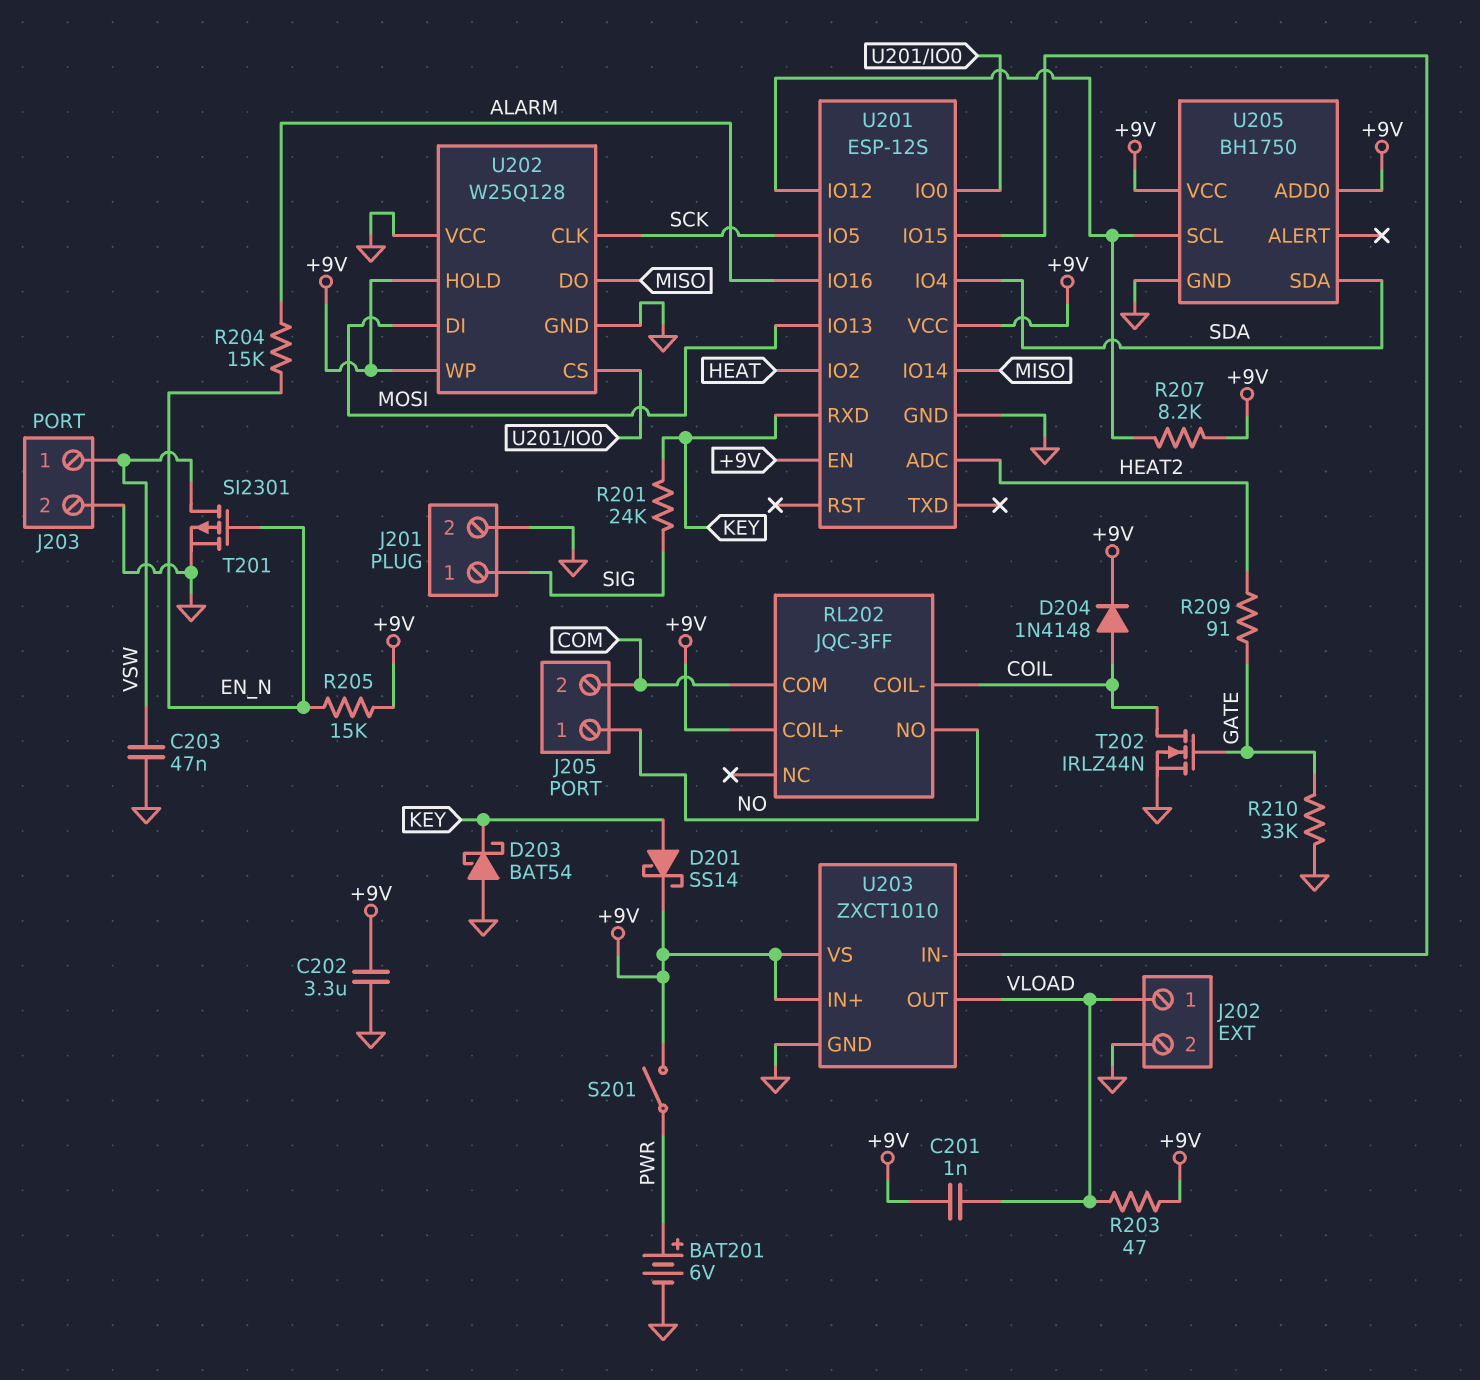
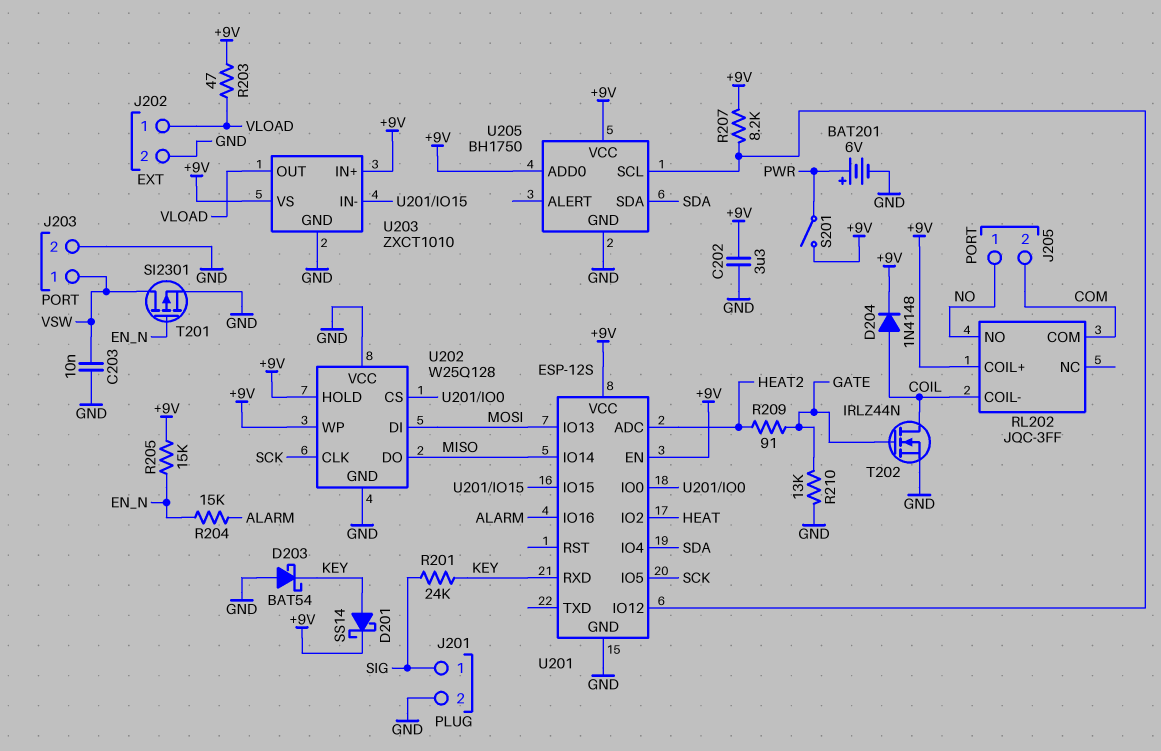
C201: 1nF (+9V, VLOAD) -> none
C203: 47nF (GND, VSW) -> 10nF (GND, VSW)
R210: 33k (GATE, GND) -> 13k (GATE, GND)

